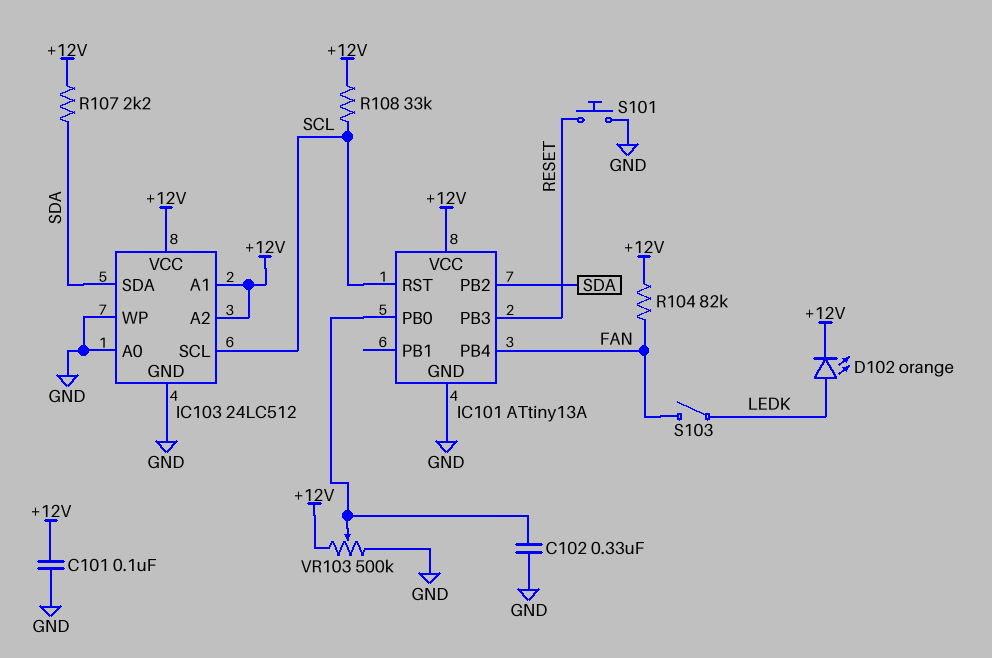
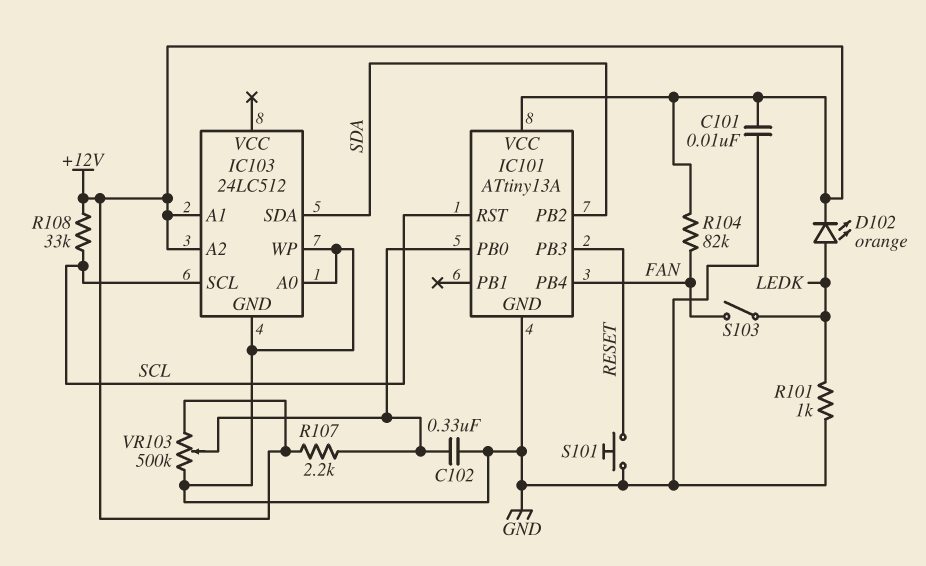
C101: 100nF (+12V, GND) -> 10nF (+12V, GND)
IC103 pin VCC: +12V -> none
R101: none -> 1k (GND, LEDK)
R107: 2.2k (+12V, SDA) -> 2.2k (+12V, IC101/PB0)

